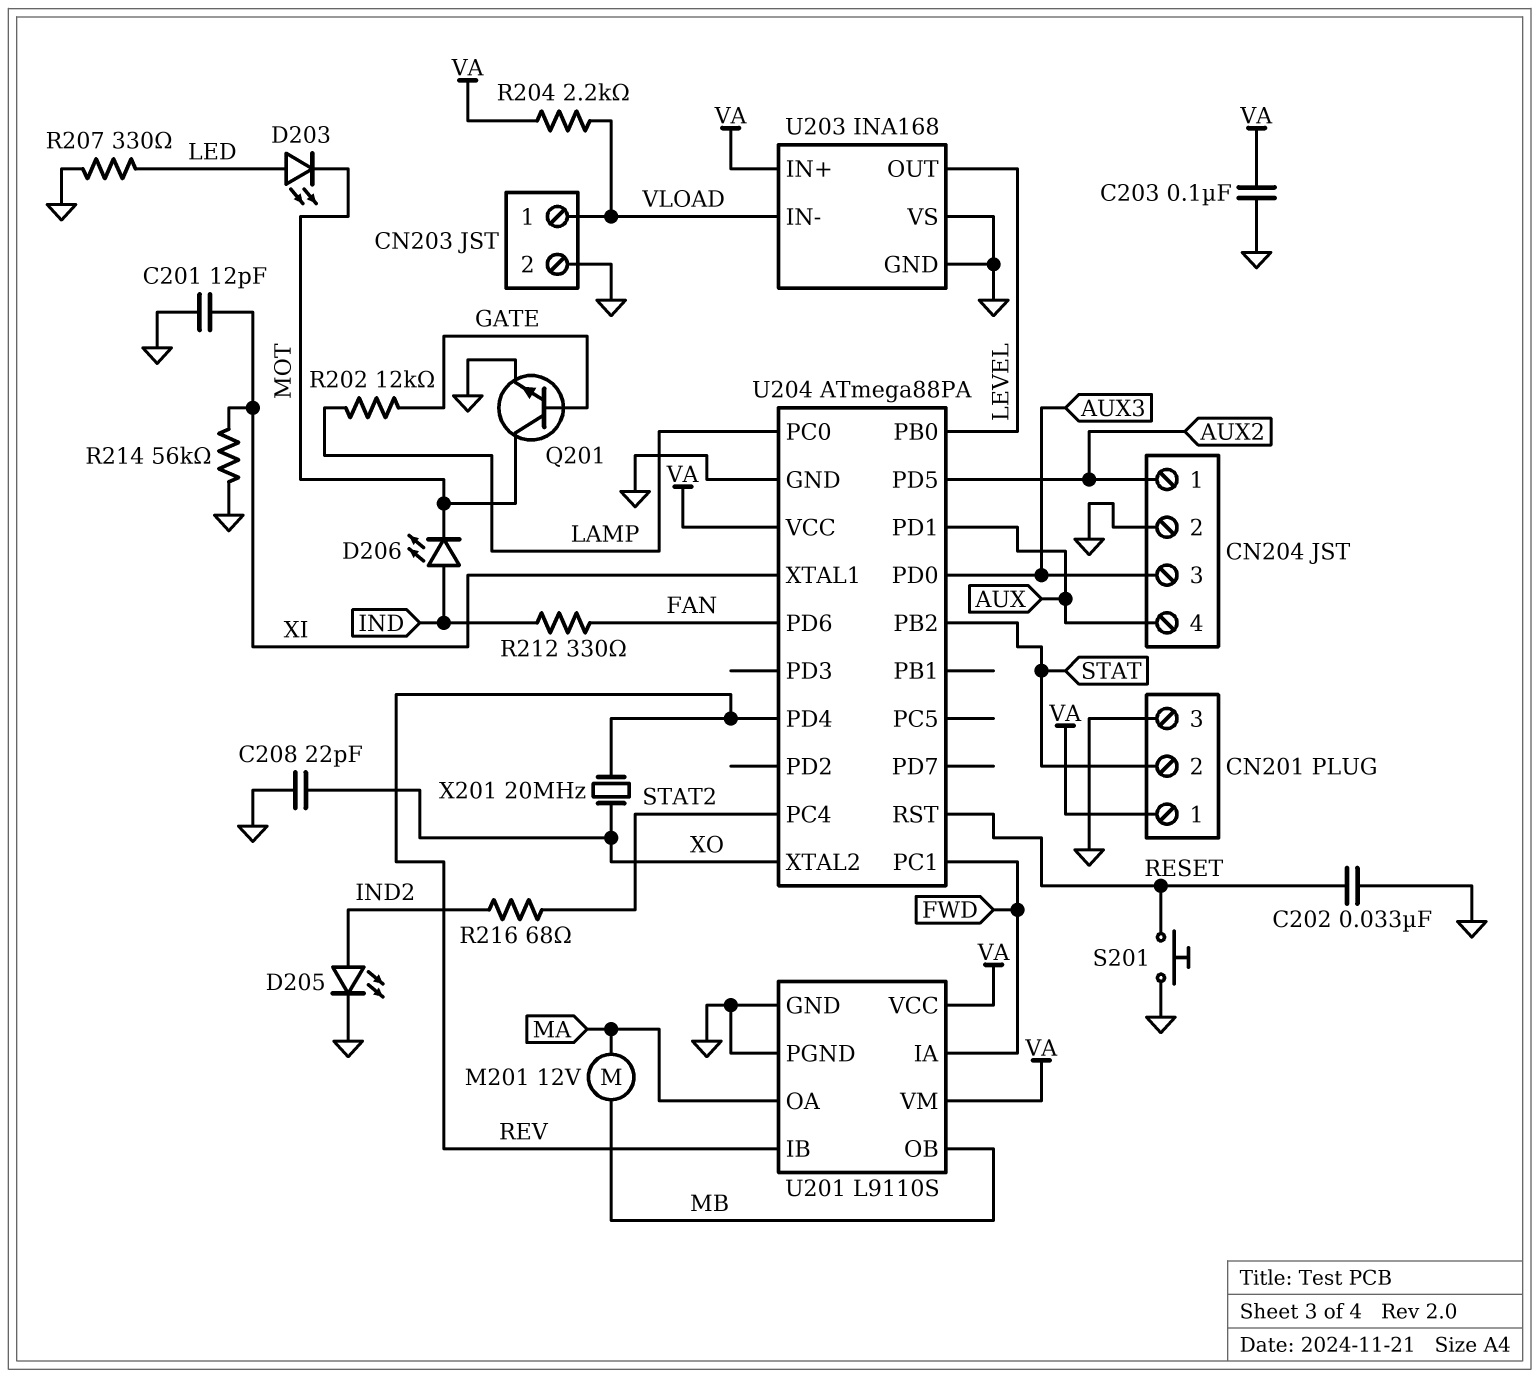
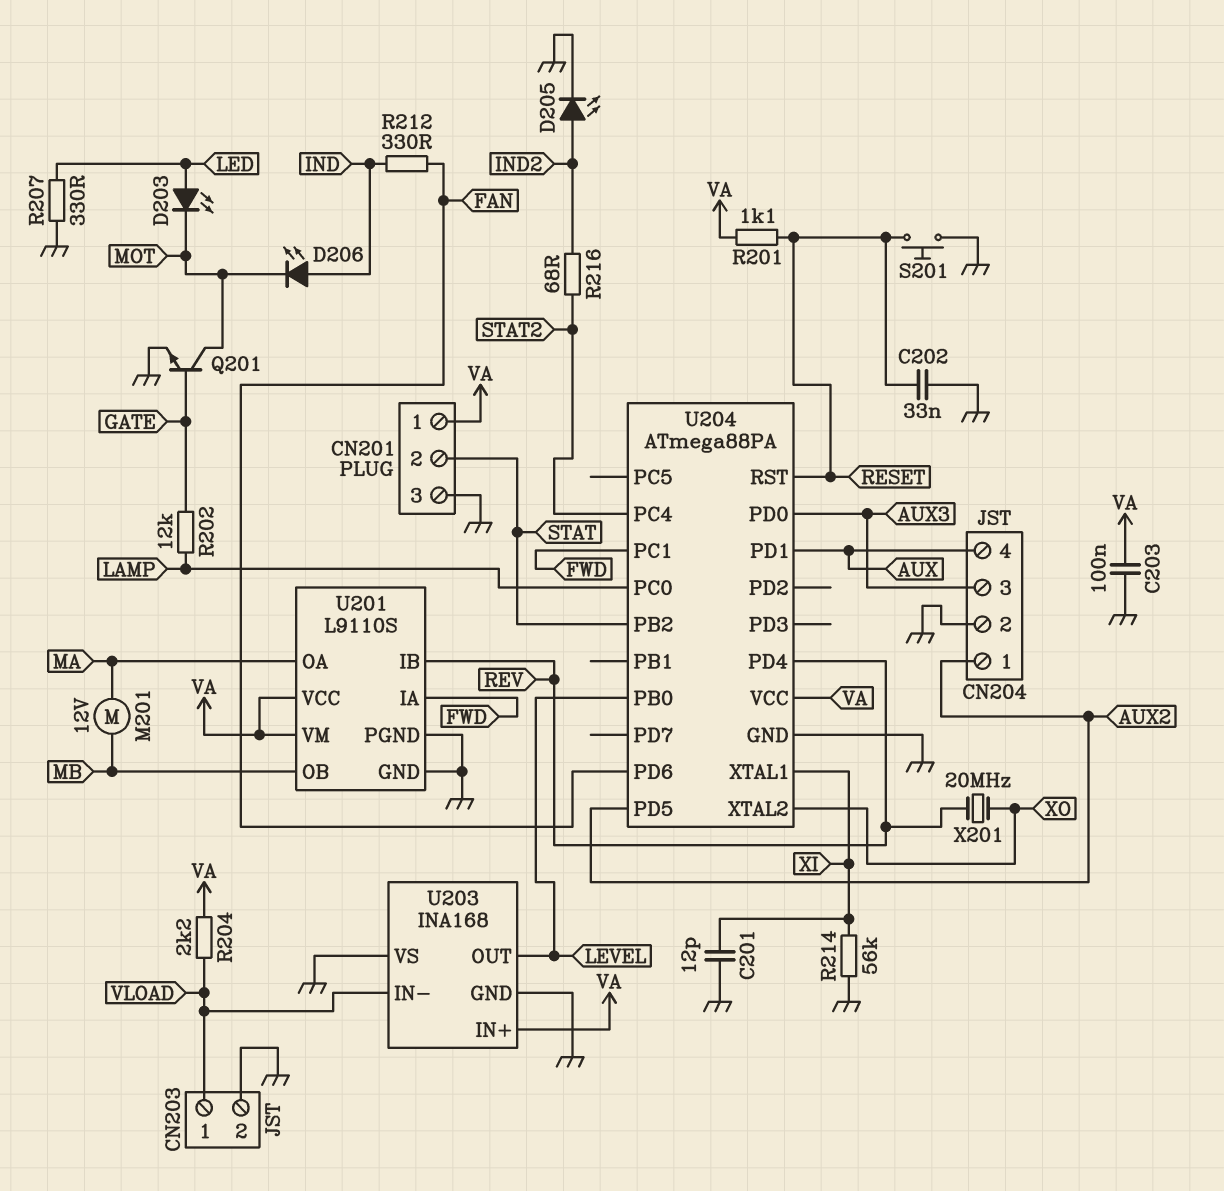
C208: 22pF (GND, XO) -> none
R201: none -> 1.1k (RESET, VA)

